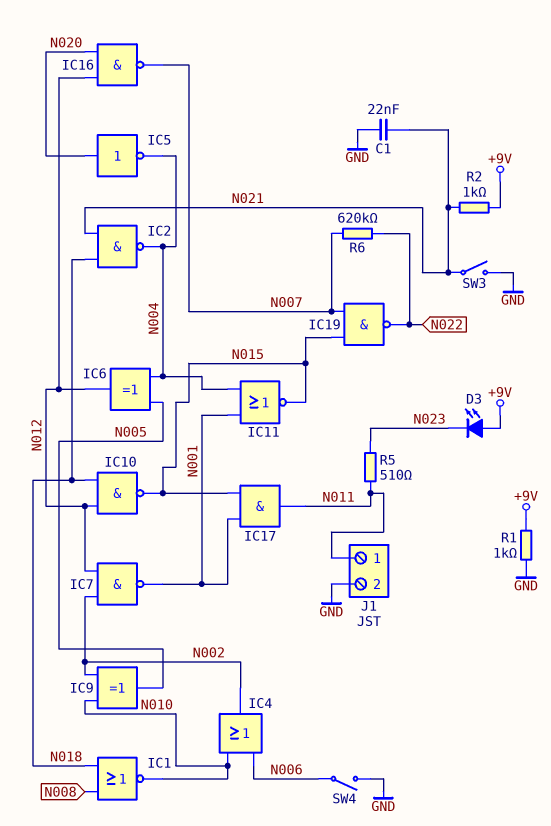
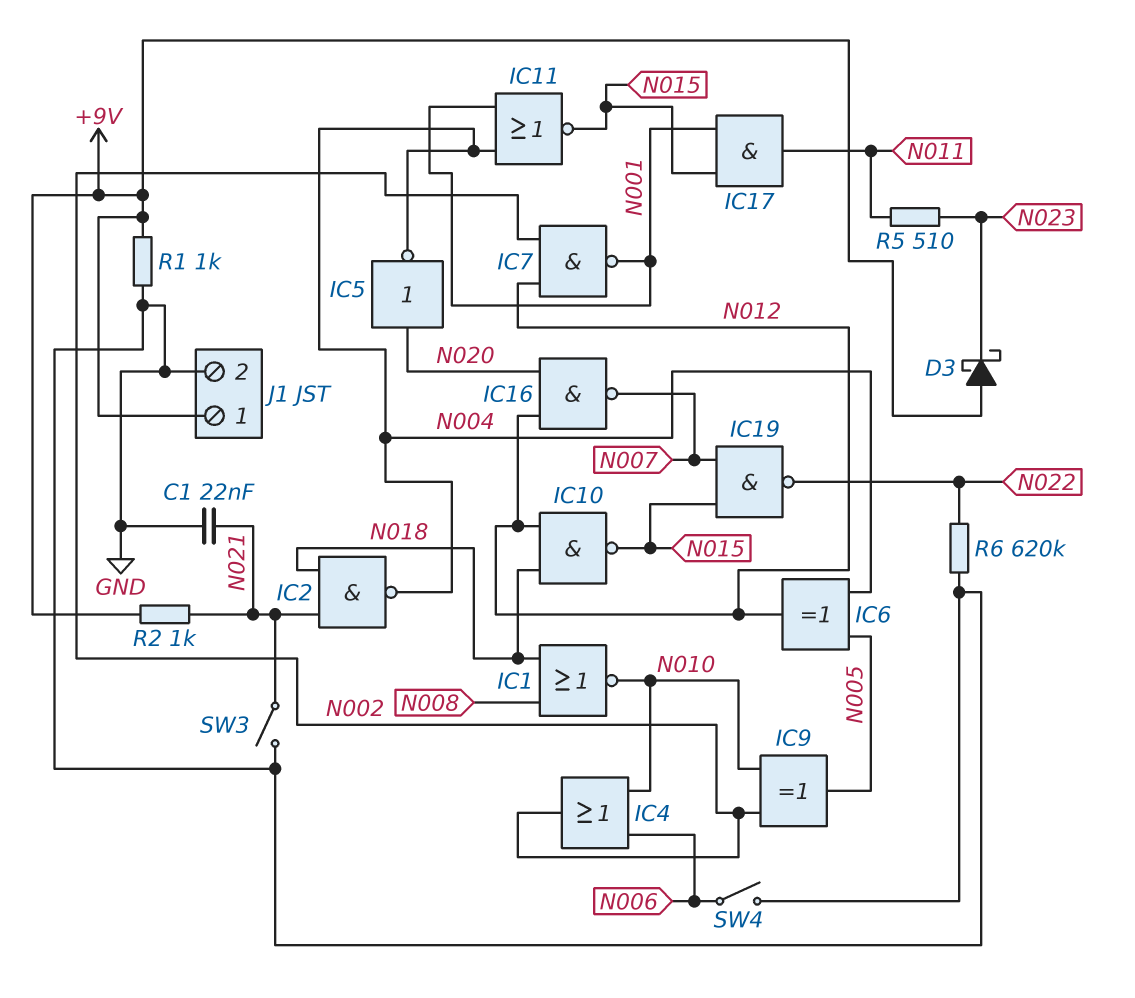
D3: LED (A +9V, K N023) -> schottky (A +9V, K N023)
J1 pin 1: N011 -> +9V
R6: 620k (N007, N022) -> 620k (GND, N022)

